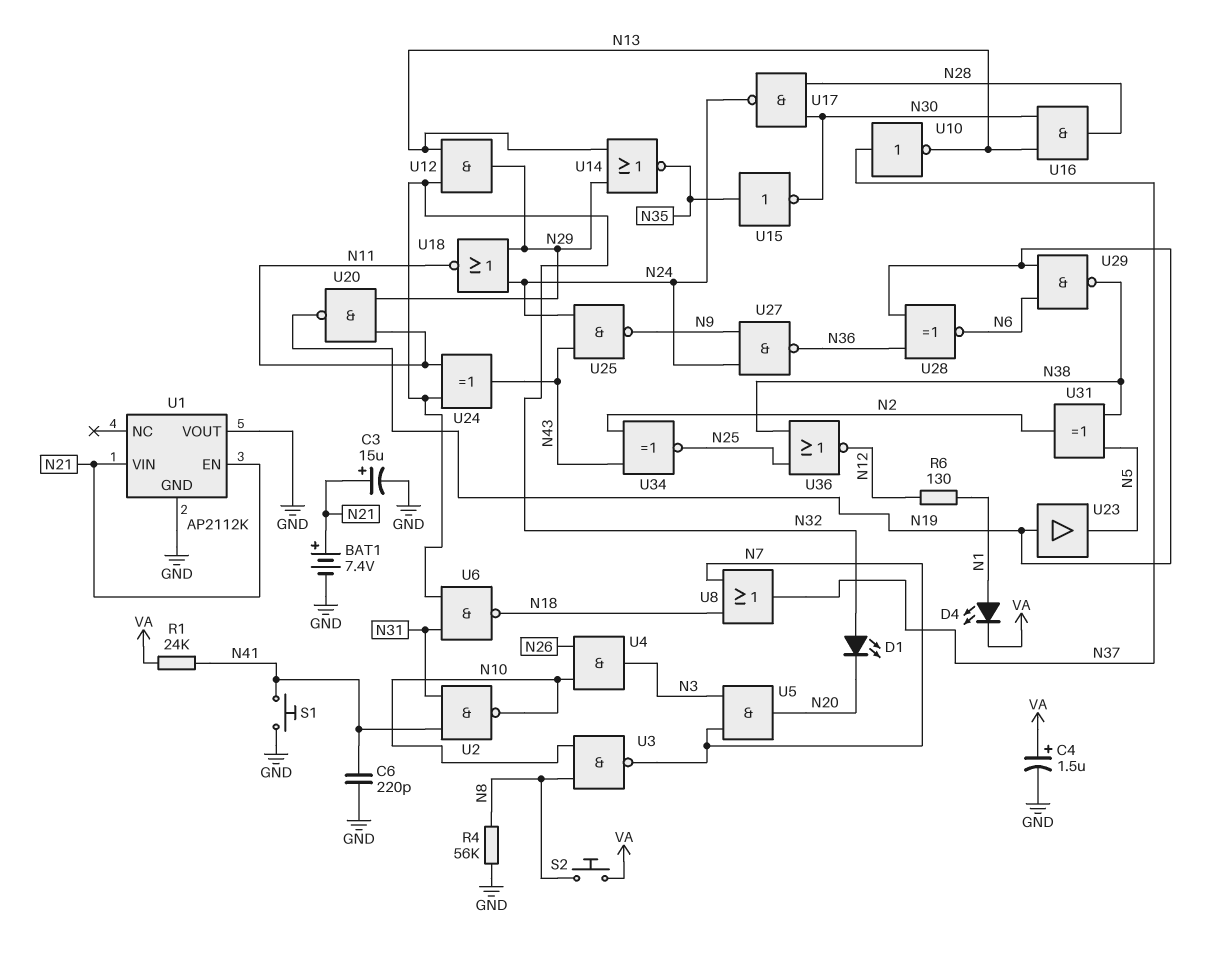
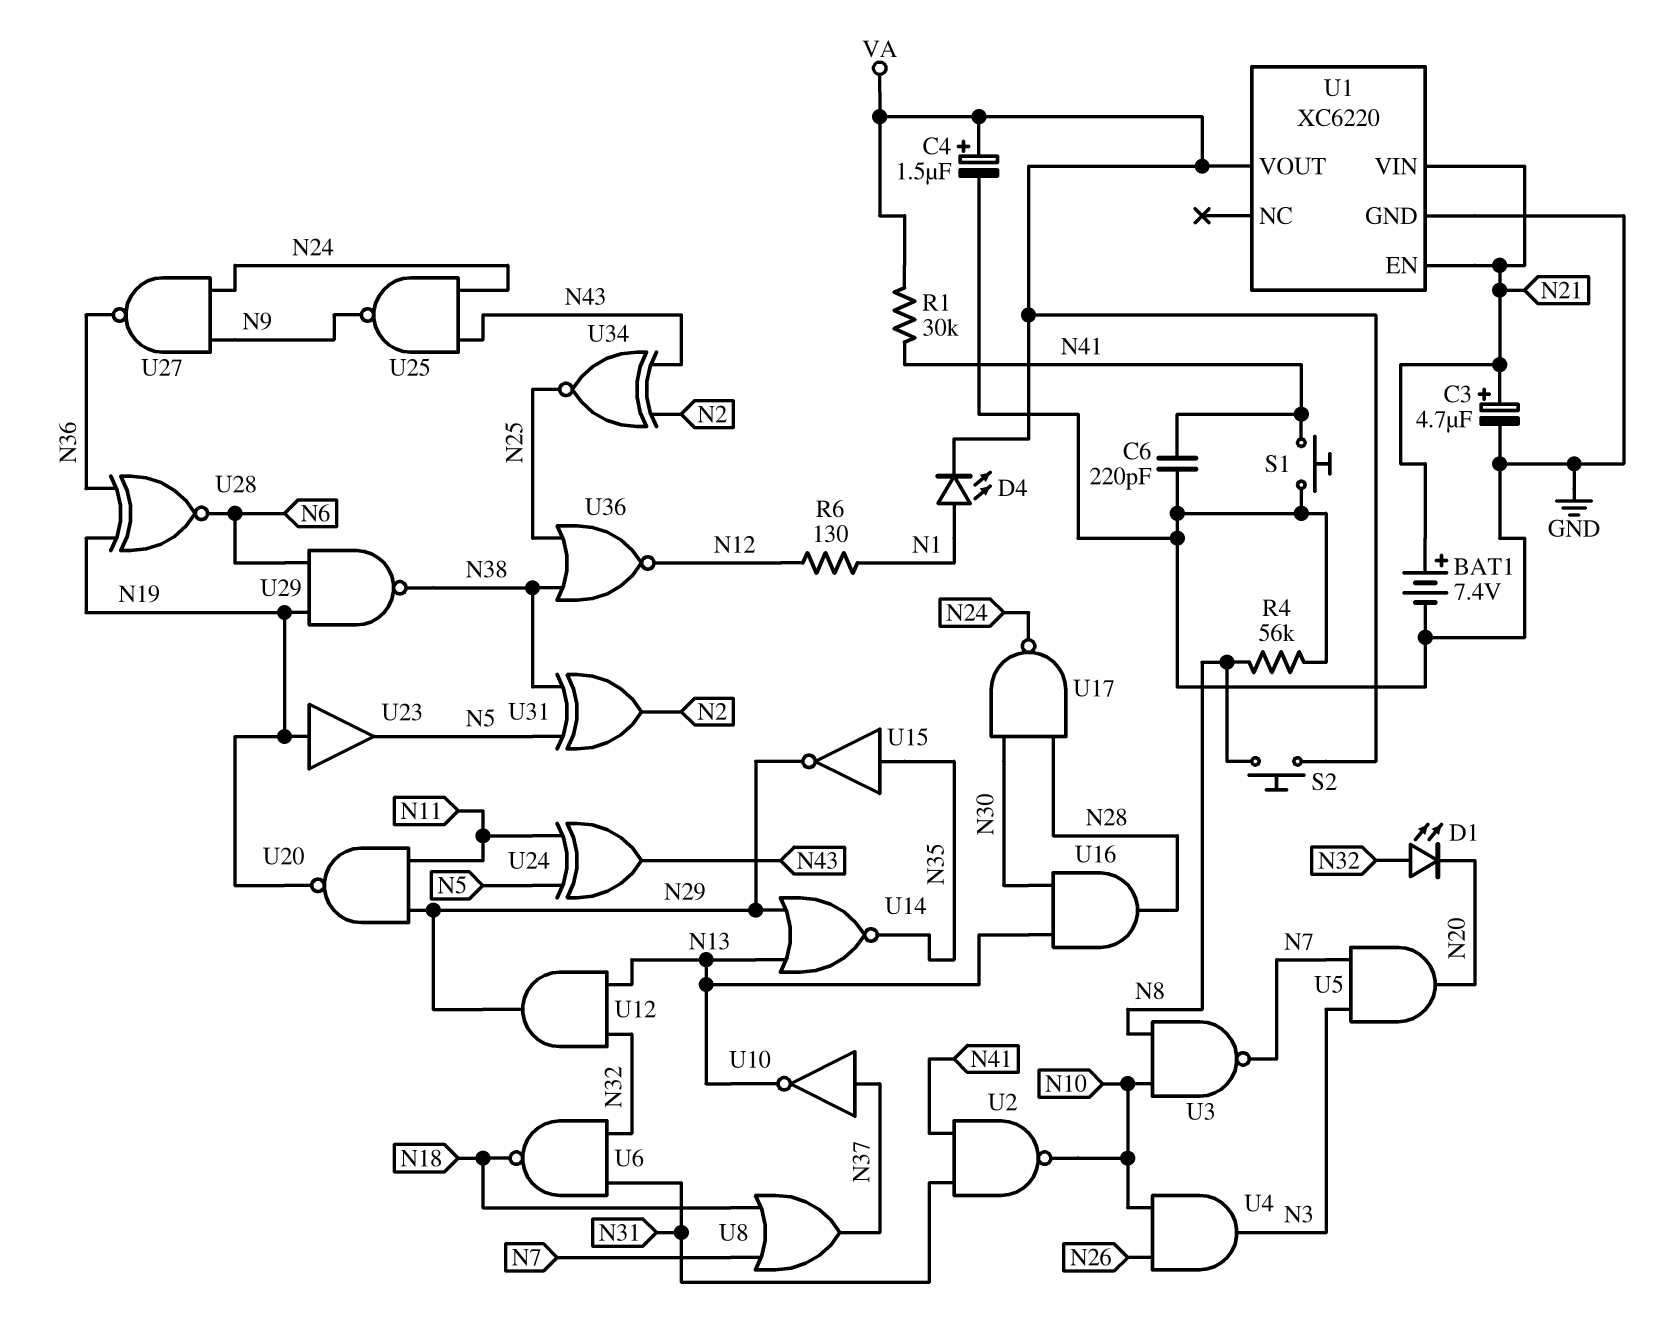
C3: 15uF (plus N21, minus GND) -> 4.7uF (plus N21, minus GND)
R1: 24k (N41, VA) -> 30k (N41, VA)
U1: AP2112K -> XC6220
U1 pin VOUT: GND -> VA
U15: NOT (in N35, out N30) -> NOT (in N35, out N29)
U18: NOR (in N24, in N29, out N11) -> none
U24: XOR (in N11, in N32, out N43) -> XOR (in N5, in N11, out N43)

